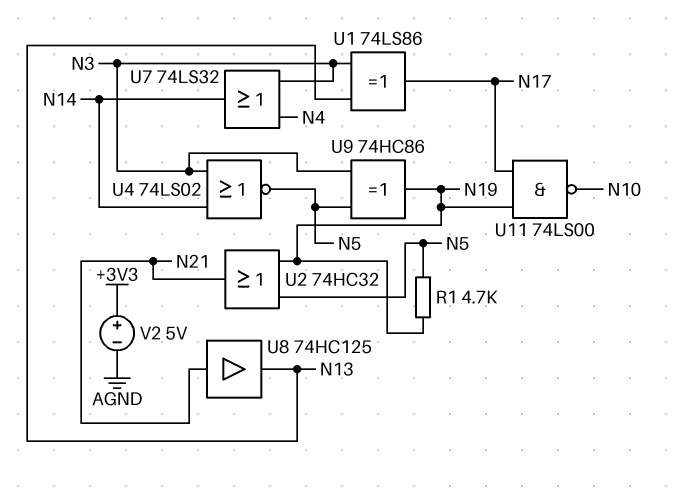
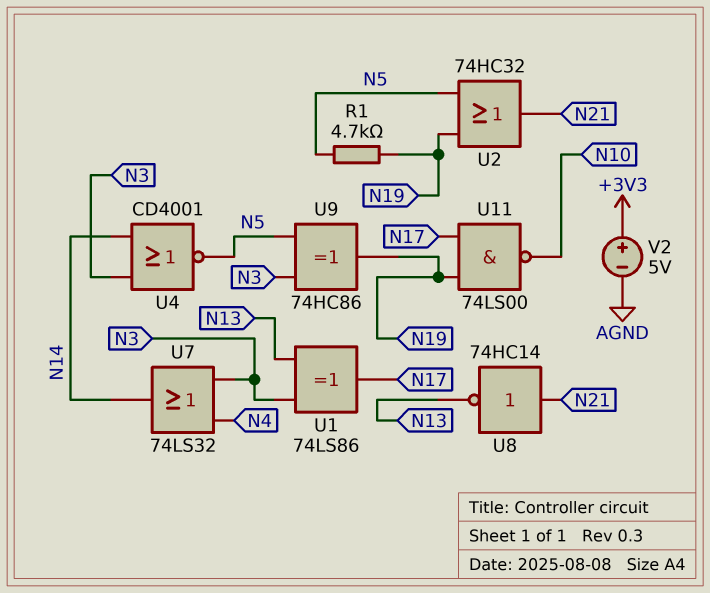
U4: NOR 74LS02 (in N3, in N14, out N5) -> NOR CD4001 (in N3, in N14, out N5)
U8: buffer 74HC125 (in N21, out N13) -> NOT 74HC14 (in N21, out N13)

